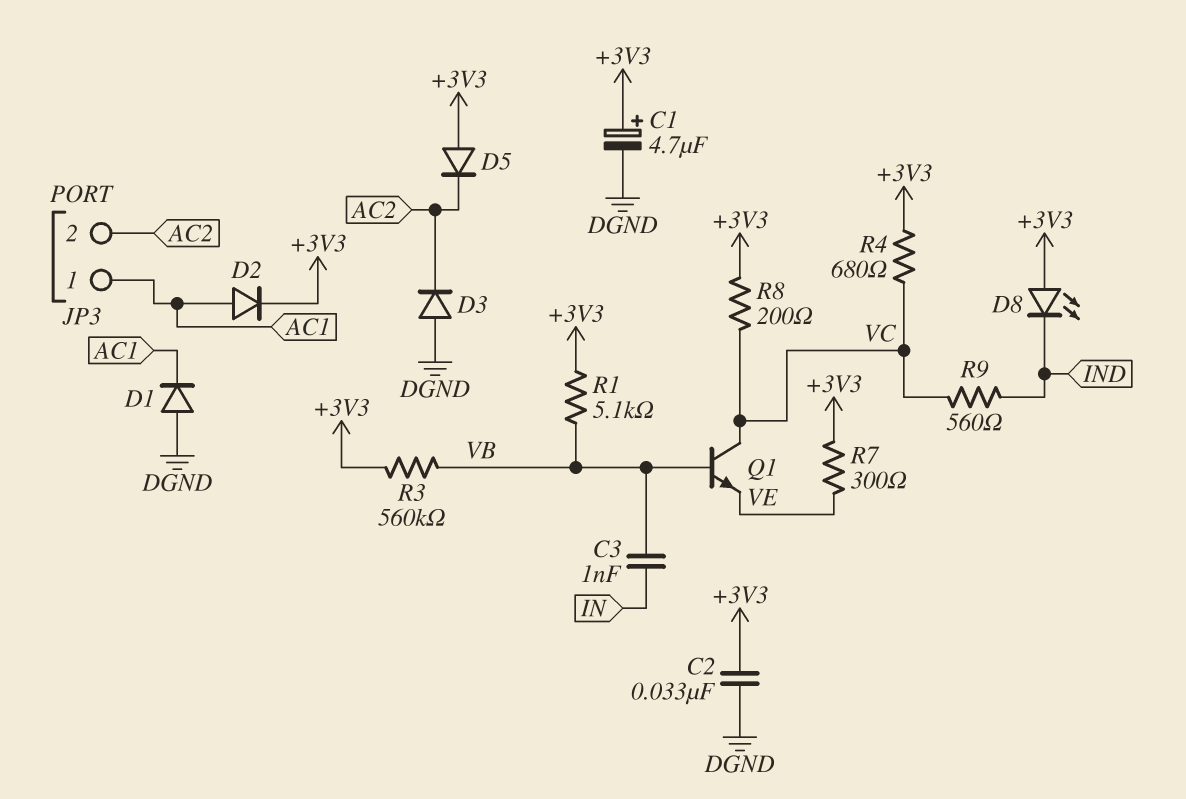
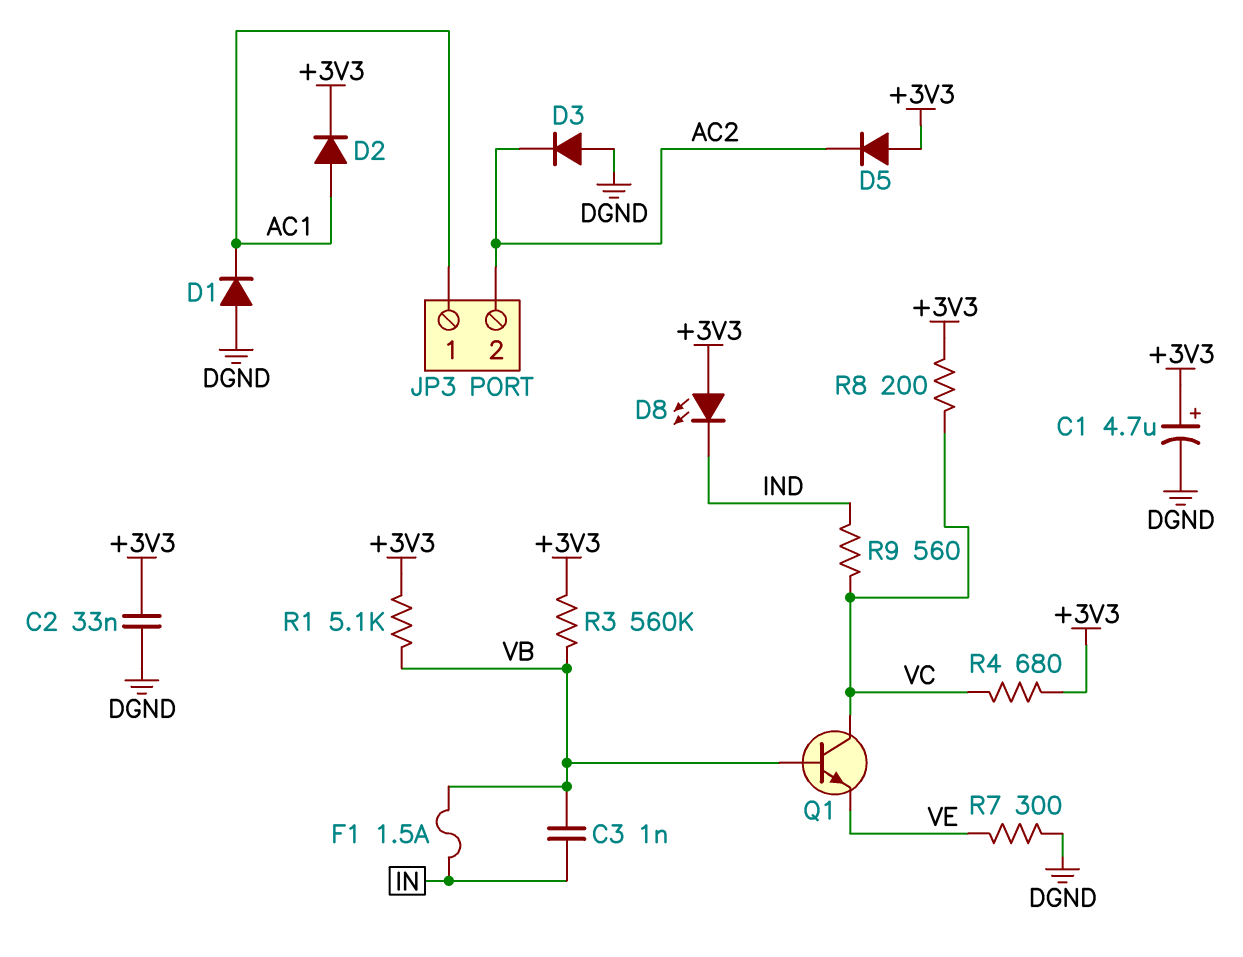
F1: none -> 1.5A (IN, VB)
R7: 300 (+3V3, VE) -> 300 (DGND, VE)

